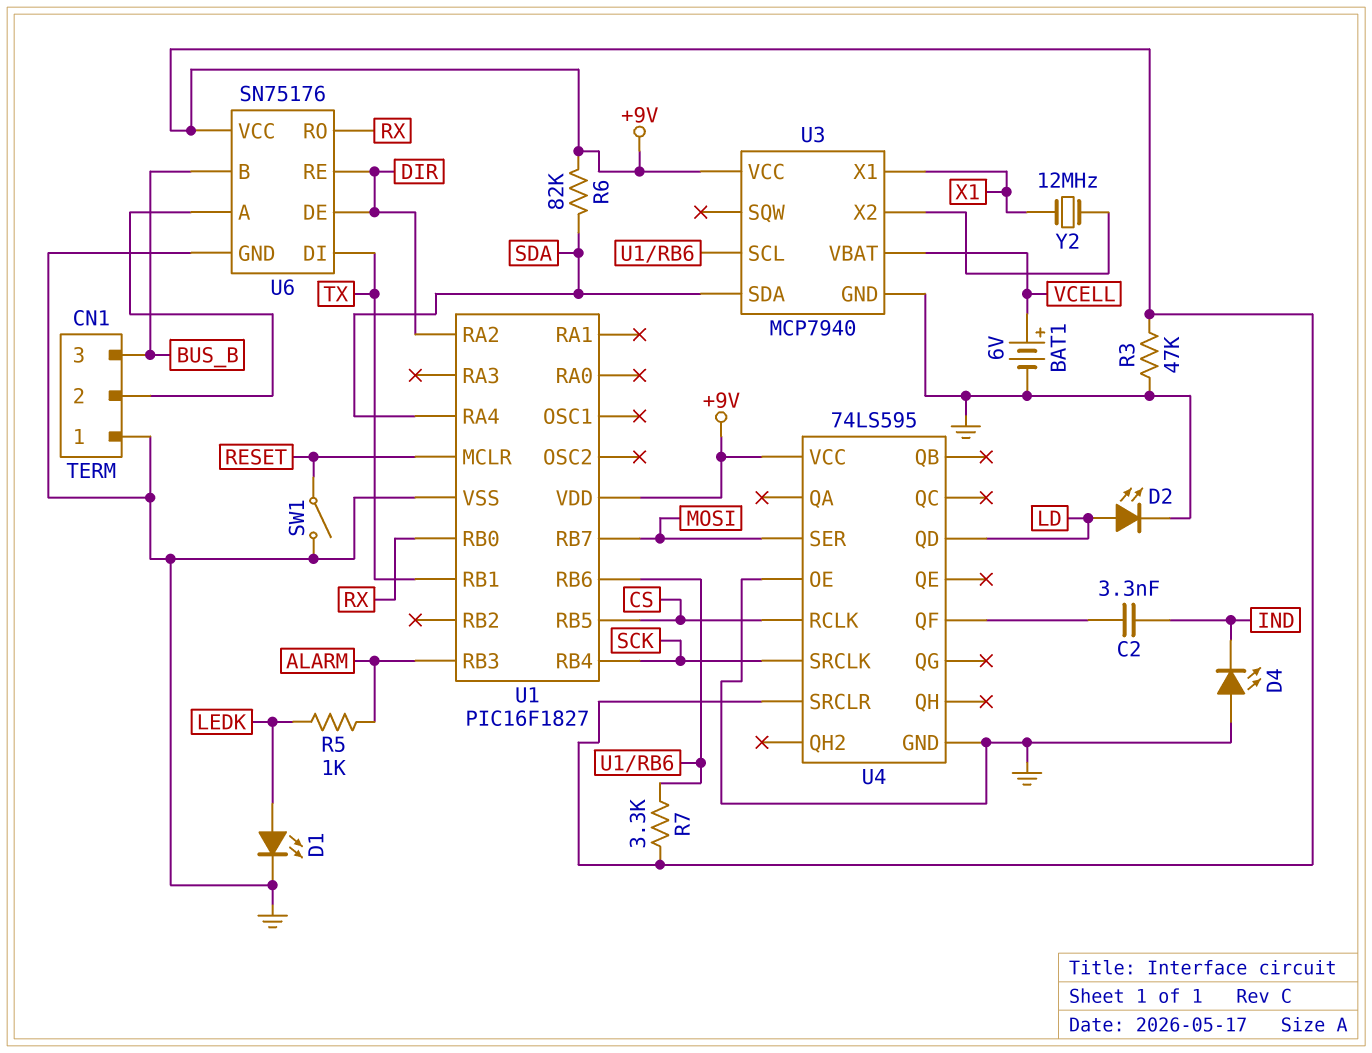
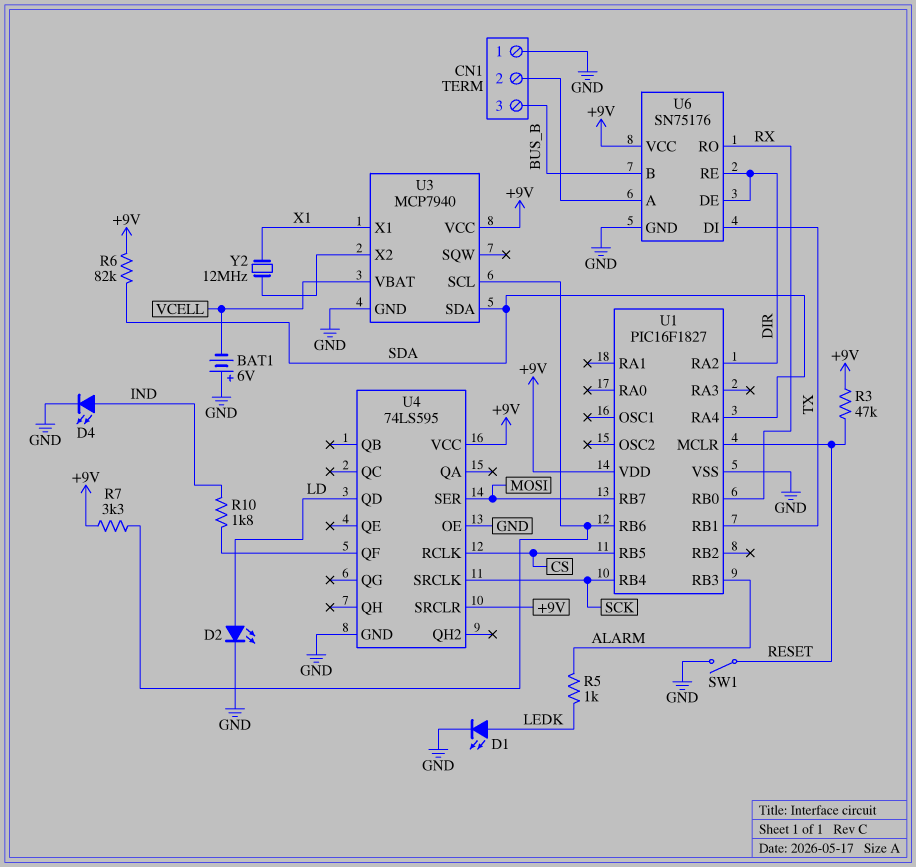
BAT1: 6V (plus VCELL, minus GND) -> 6V (plus GND, minus VCELL)
C2: 3.3nF (IND, U4/QF) -> none
D4: LED (A GND, K IND) -> LED (A IND, K GND)
R3: 47k (+9V, GND) -> 47k (+9V, RESET)
R10: none -> 1.8k (IND, U4/QF)

